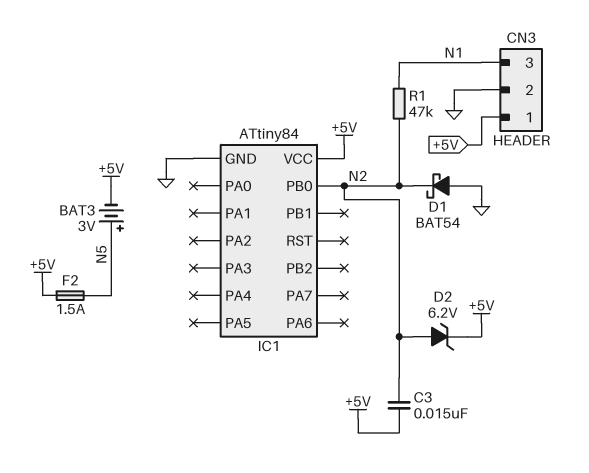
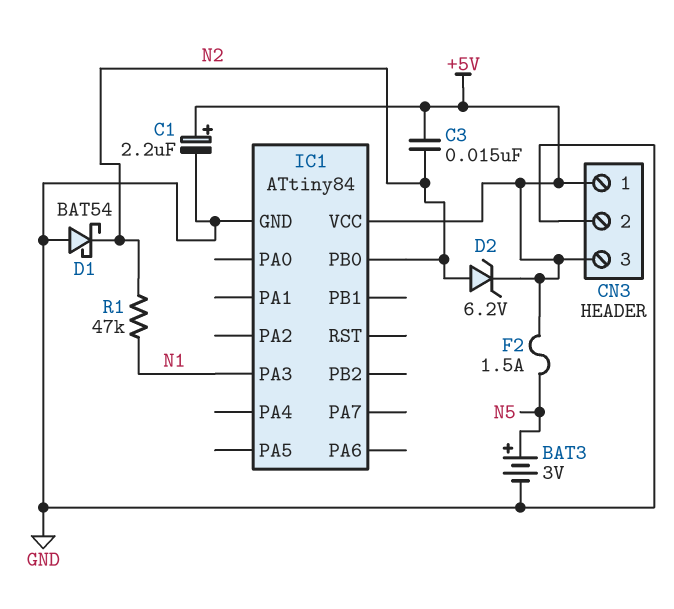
BAT3: 3V (plus N5, minus +5V) -> 3V (plus N5, minus GND)
C1: none -> 2.2uF (plus +5V, minus GND)
CN3 pin 3: N1 -> +5V
IC1 pin PA3: none -> N1

